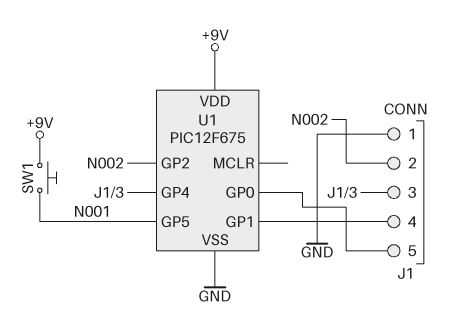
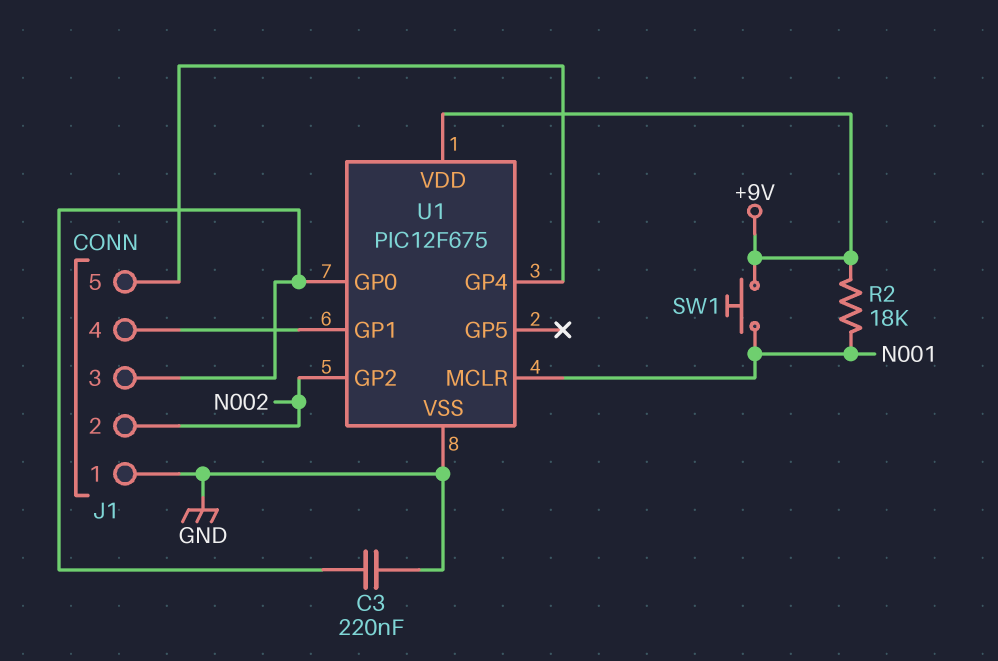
C3: none -> 220nF (GND, J1/3)
R2: none -> 18k (+9V, N001)
U1 pin GP0: J1/5 -> J1/3
U1 pin GP4: J1/3 -> J1/5
U1 pin GP5: N001 -> none
U1 pin MCLR: none -> N001

